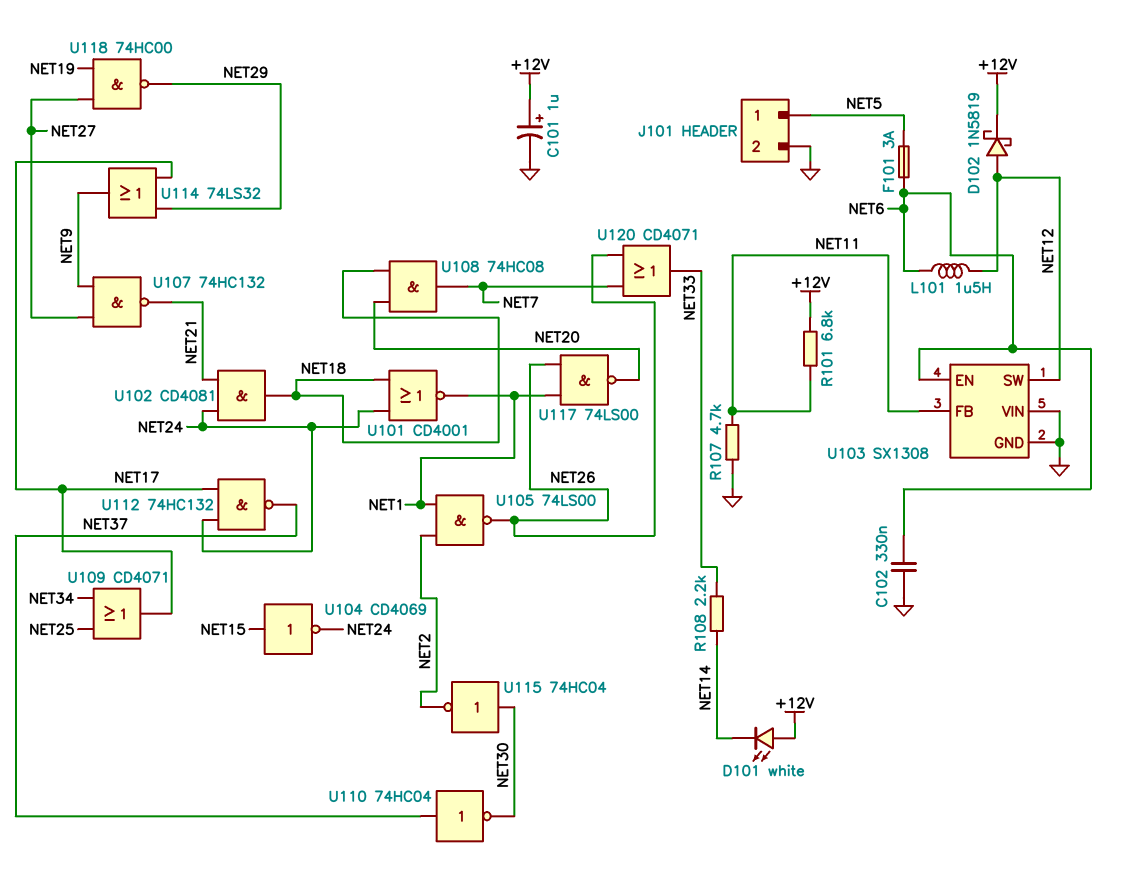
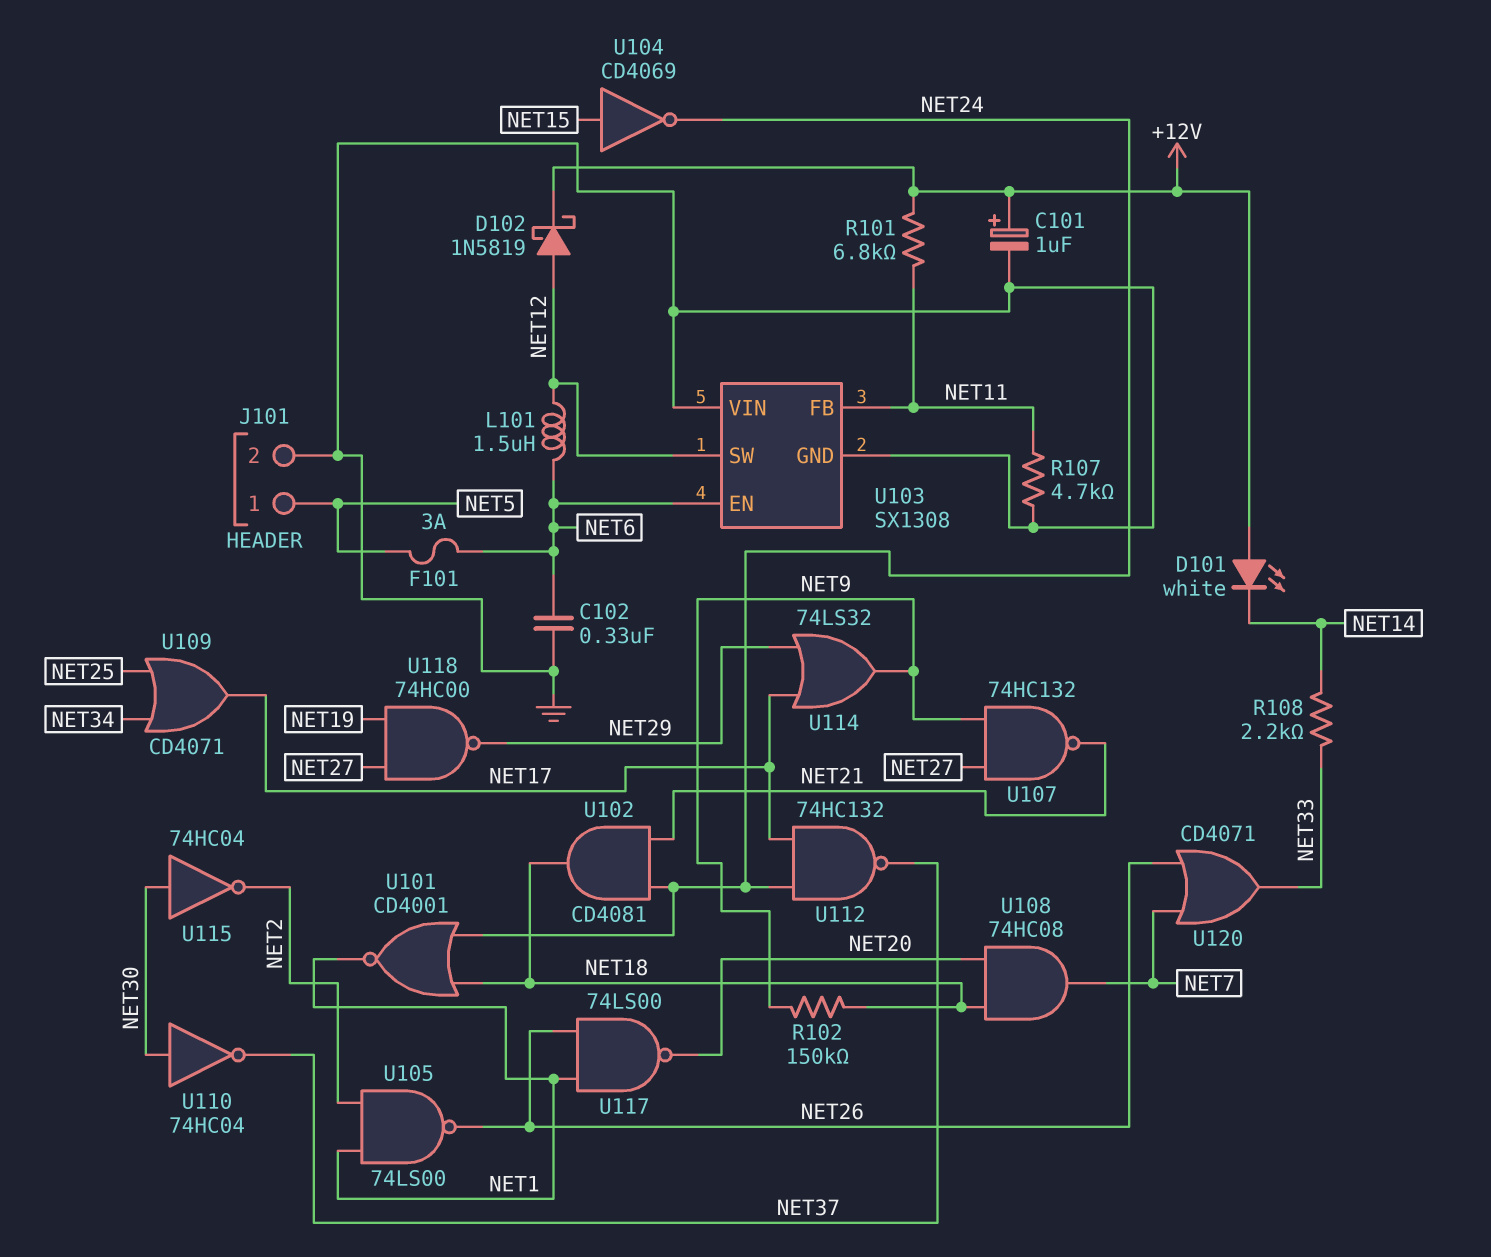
R102: none -> 150k (NET9, NET18)
U110: NOT 74HC04 (in NET37, out NET30) -> NOT 74HC04 (in NET30, out NET37)

